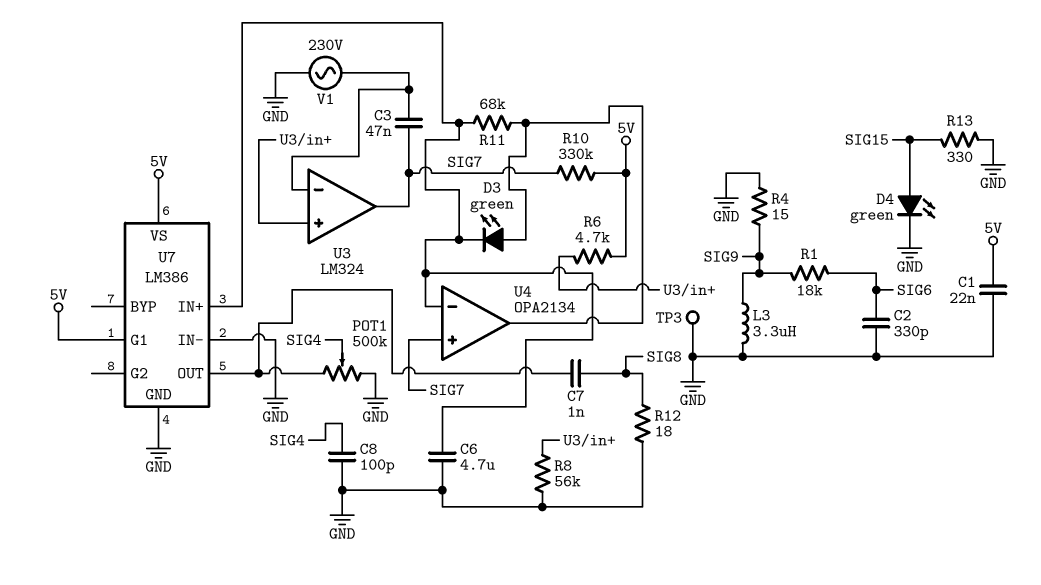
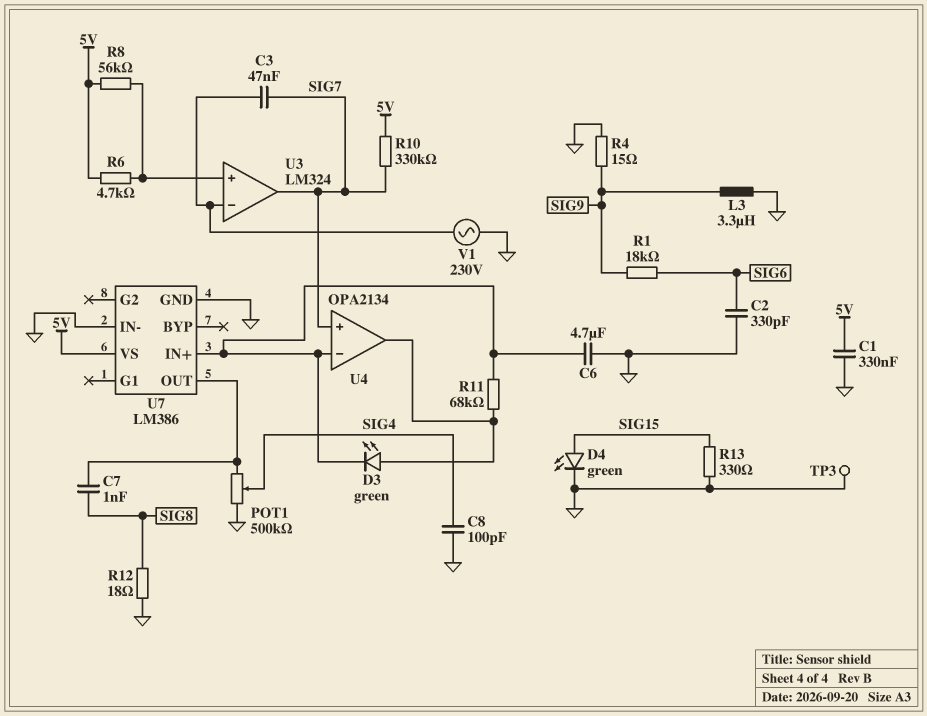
C1: 22nF (5V, GND) -> 330nF (5V, GND)
R8: 56k (GND, U3/in+) -> 56k (5V, U3/in+)
U7 pin G1: 5V -> none

